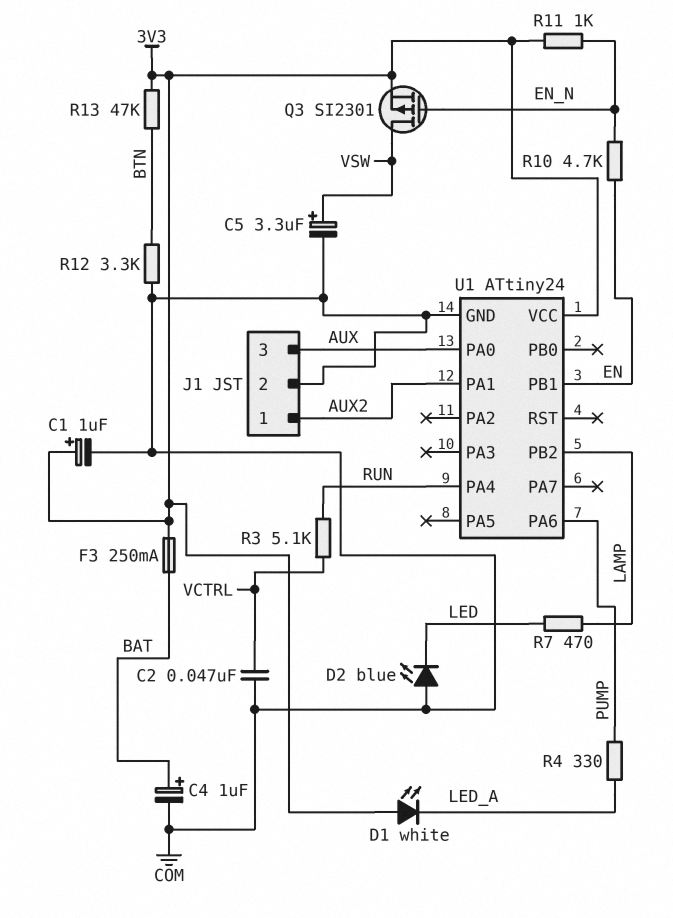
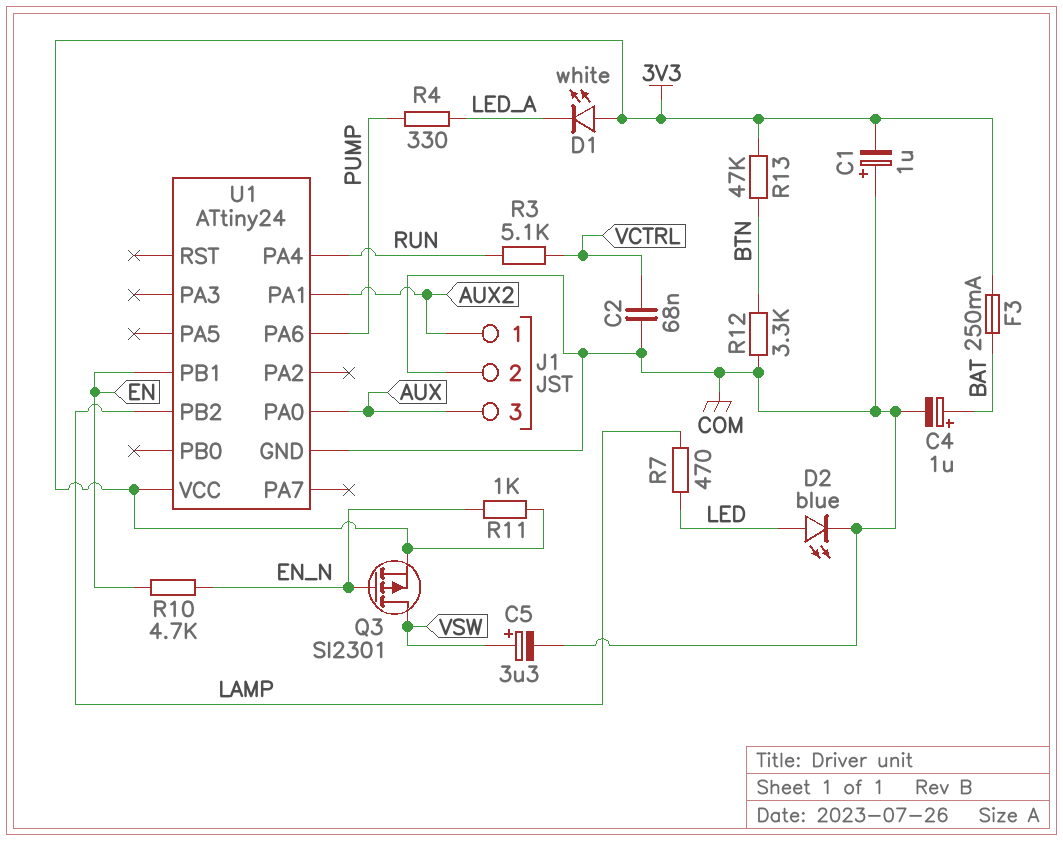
C1: 1uF (plus 3V3, minus COM) -> 1uF (plus COM, minus 3V3)
C2: 47nF (COM, VCTRL) -> 68nF (COM, VCTRL)
D2: LED blue (A COM, K LED) -> LED blue (A LED, K COM)

